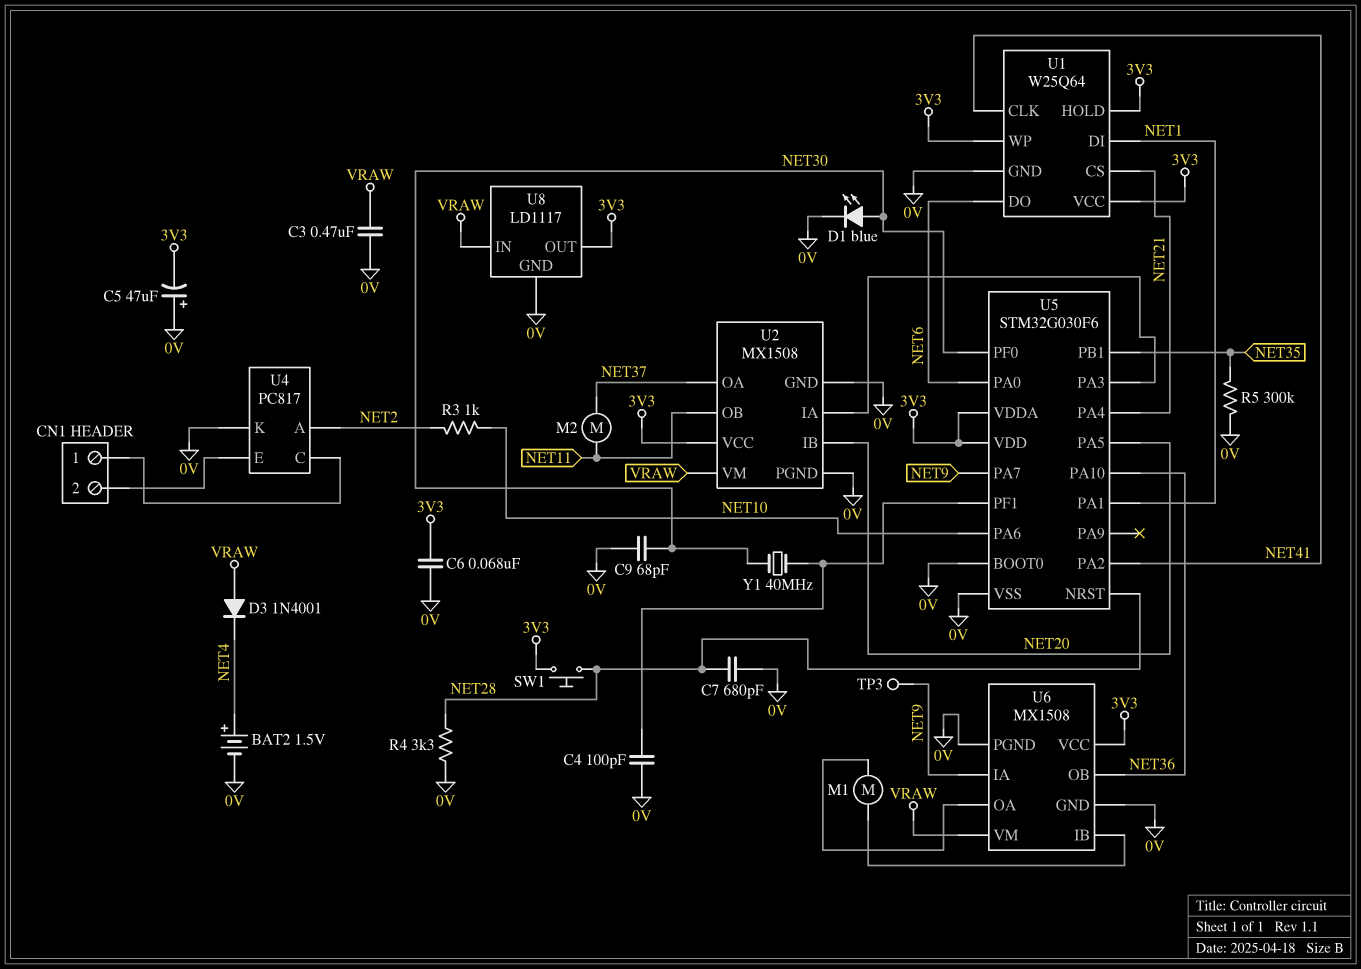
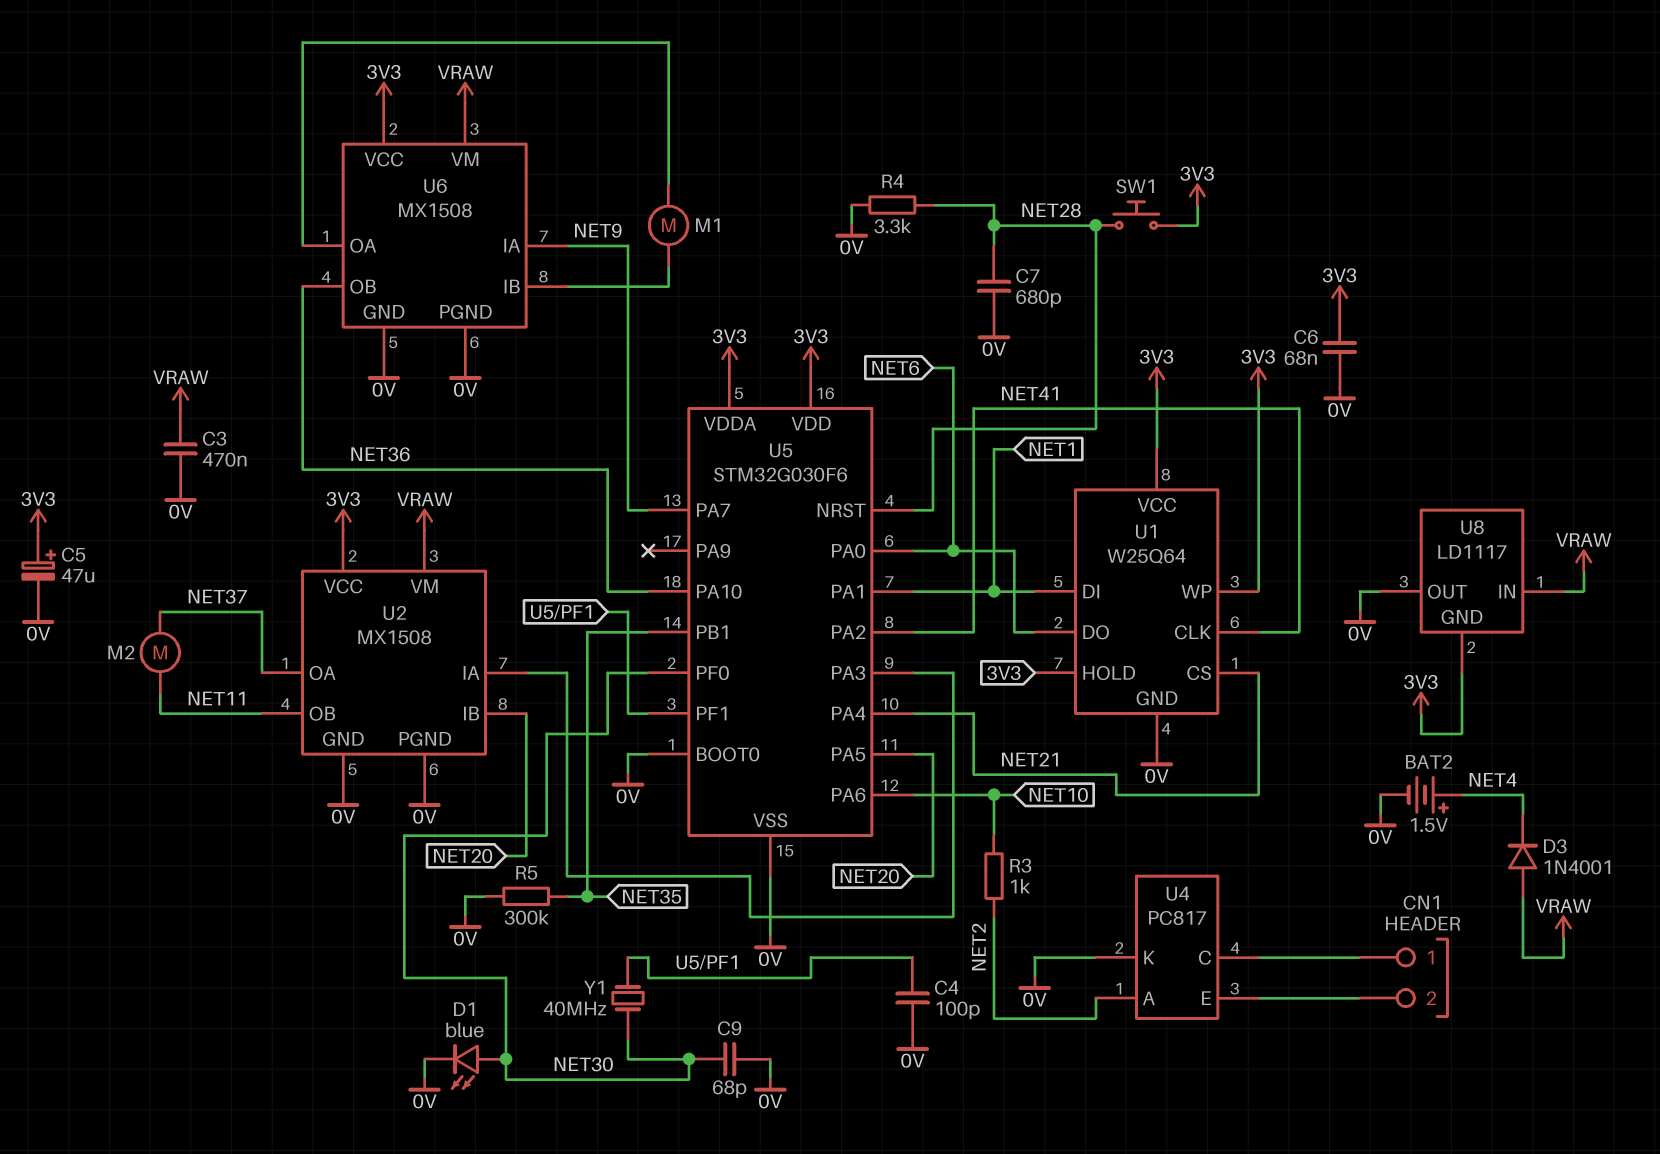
C5: 47uF (plus 0V, minus 3V3) -> 47uF (plus 3V3, minus 0V)
TP3: test point (NET9) -> none
U8 pin GND: 0V -> 3V3
U8 pin OUT: 3V3 -> 0V

